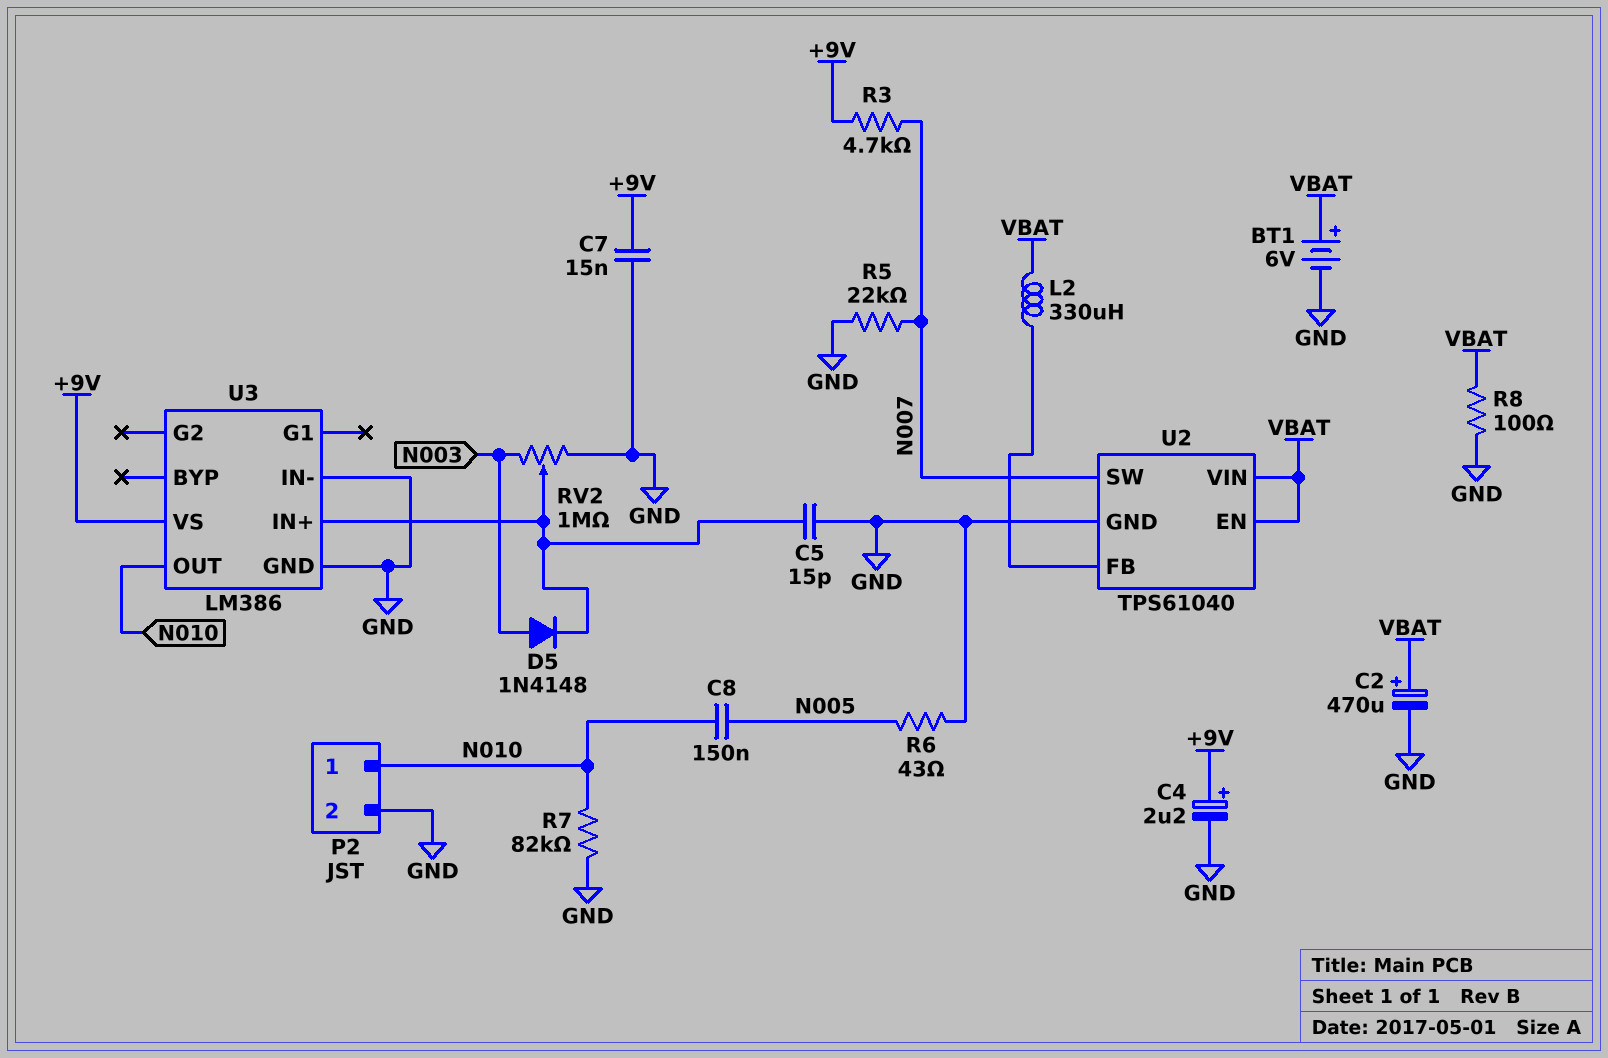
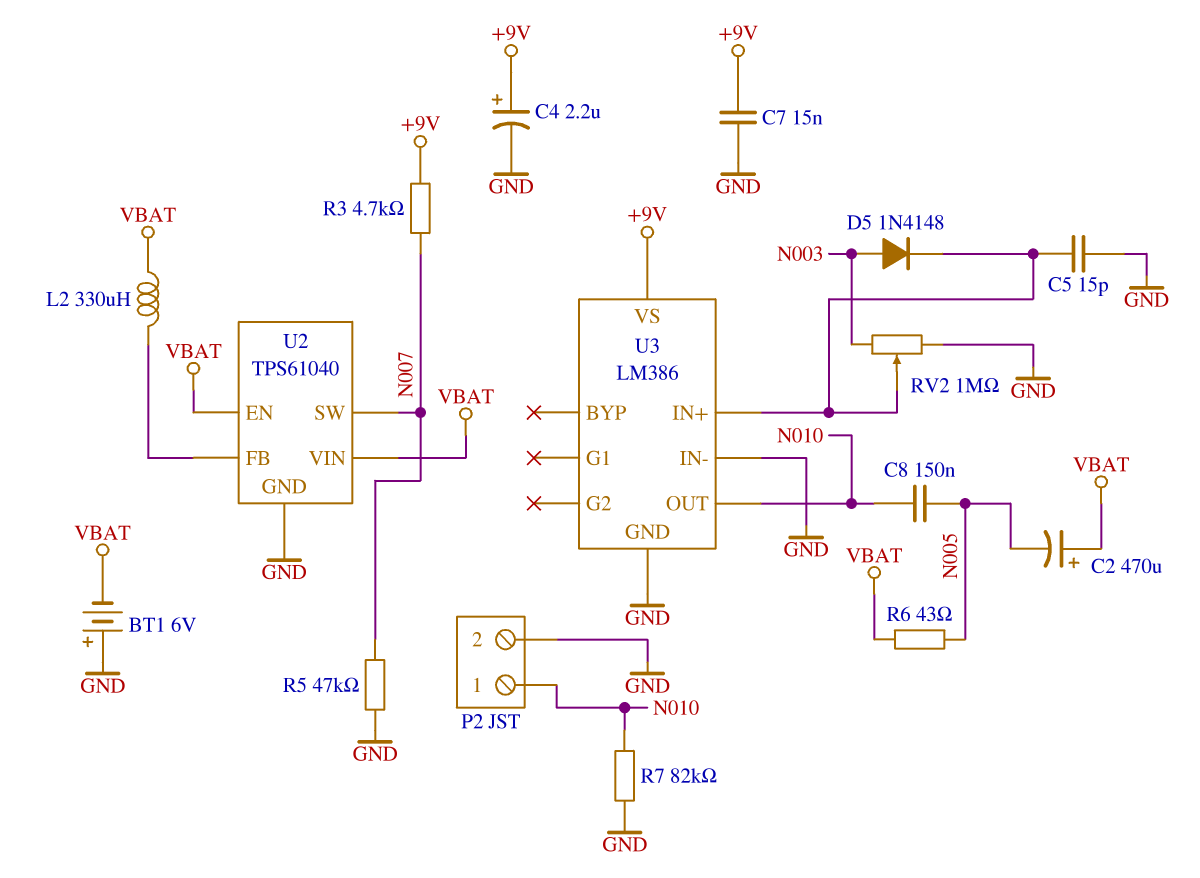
BT1: 6V (plus VBAT, minus GND) -> 6V (plus GND, minus VBAT)
C2: 470uF (plus VBAT, minus GND) -> 470uF (plus VBAT, minus N005)
R5: 22k (GND, N007) -> 47k (GND, N007)
R6: 43 (GND, N005) -> 43 (N005, VBAT)
R8: 100 (GND, VBAT) -> none

